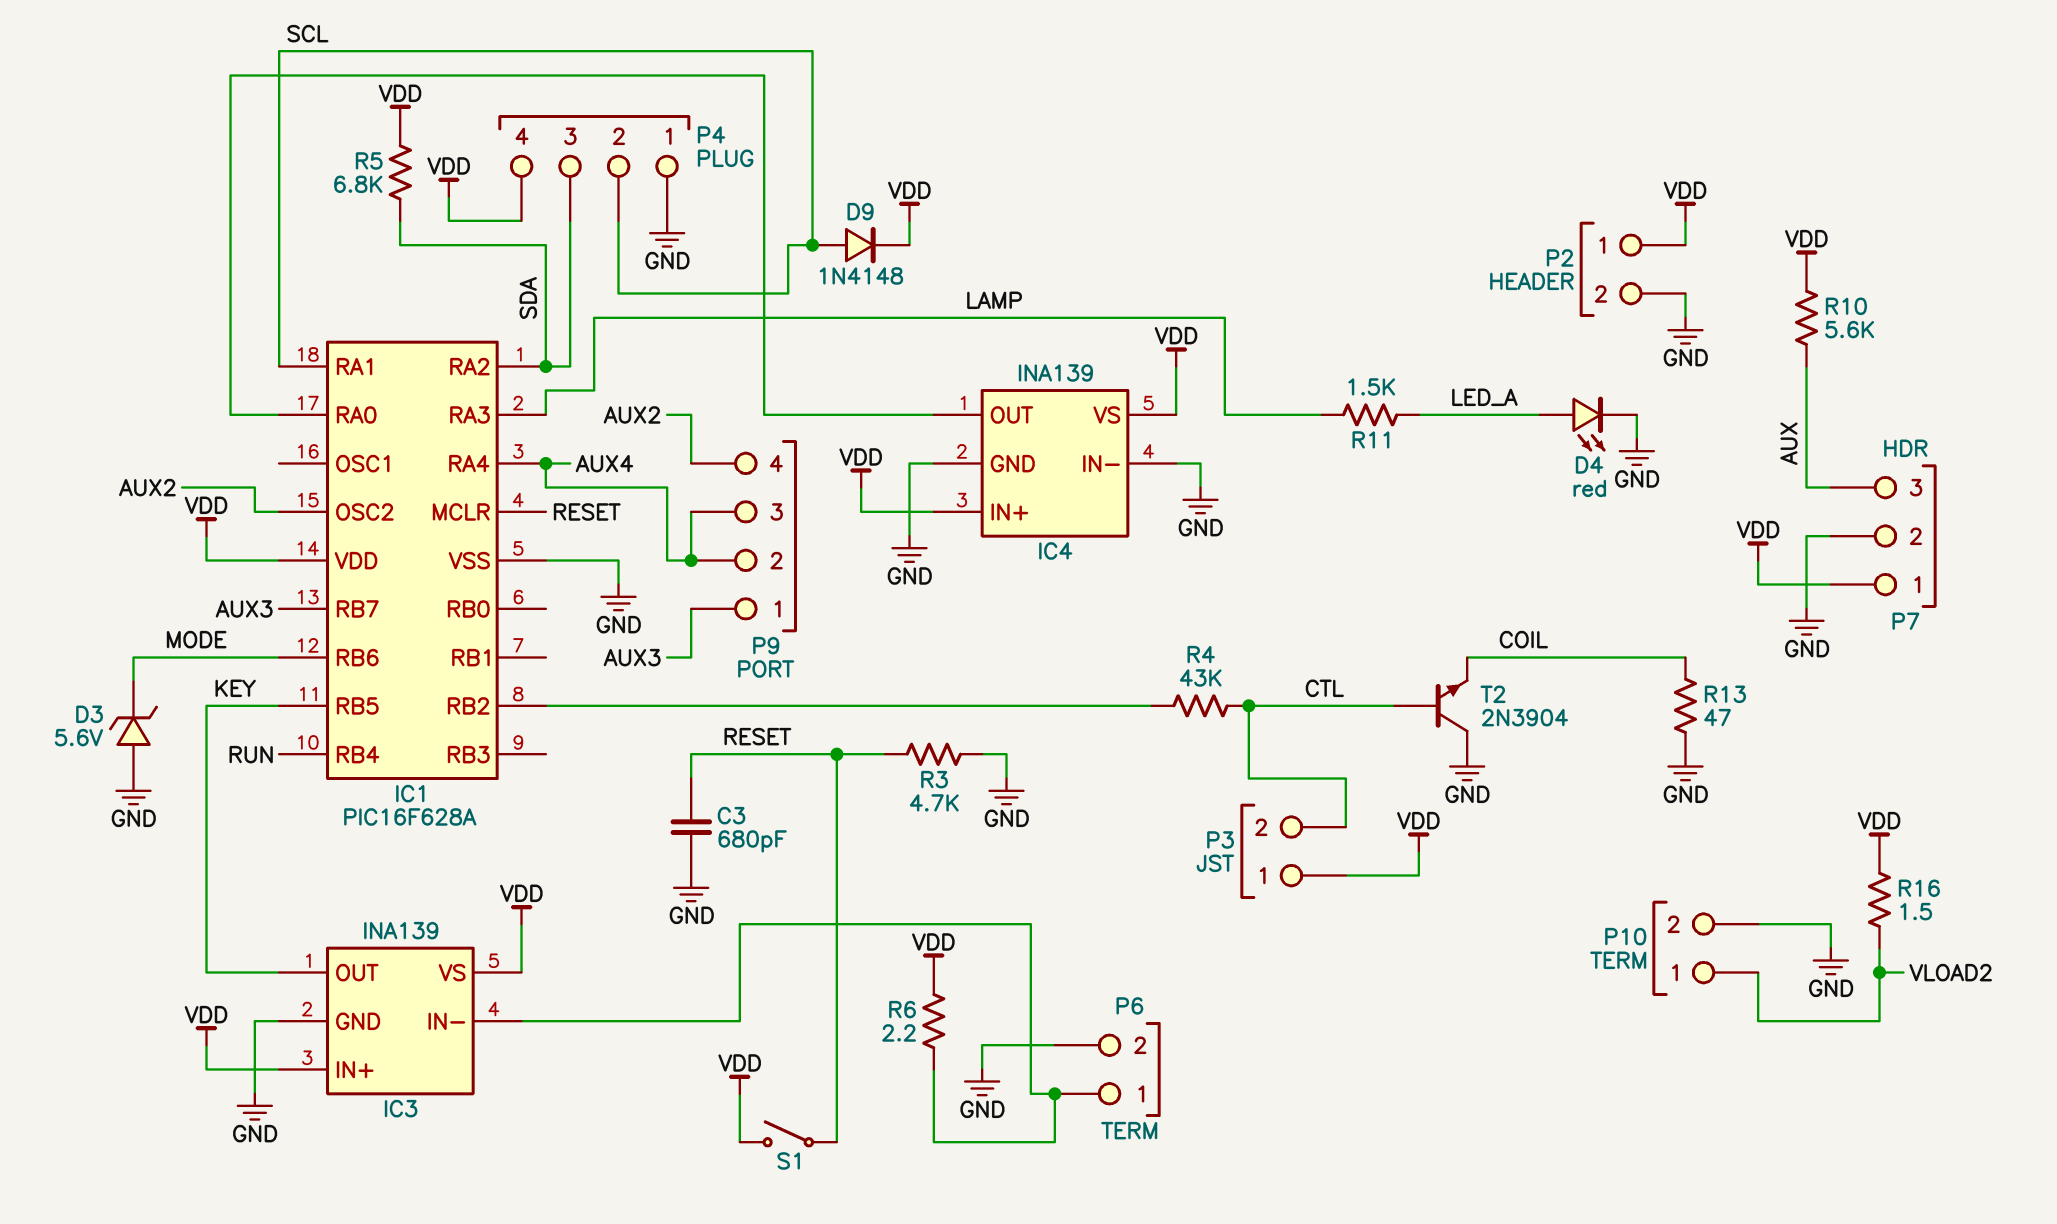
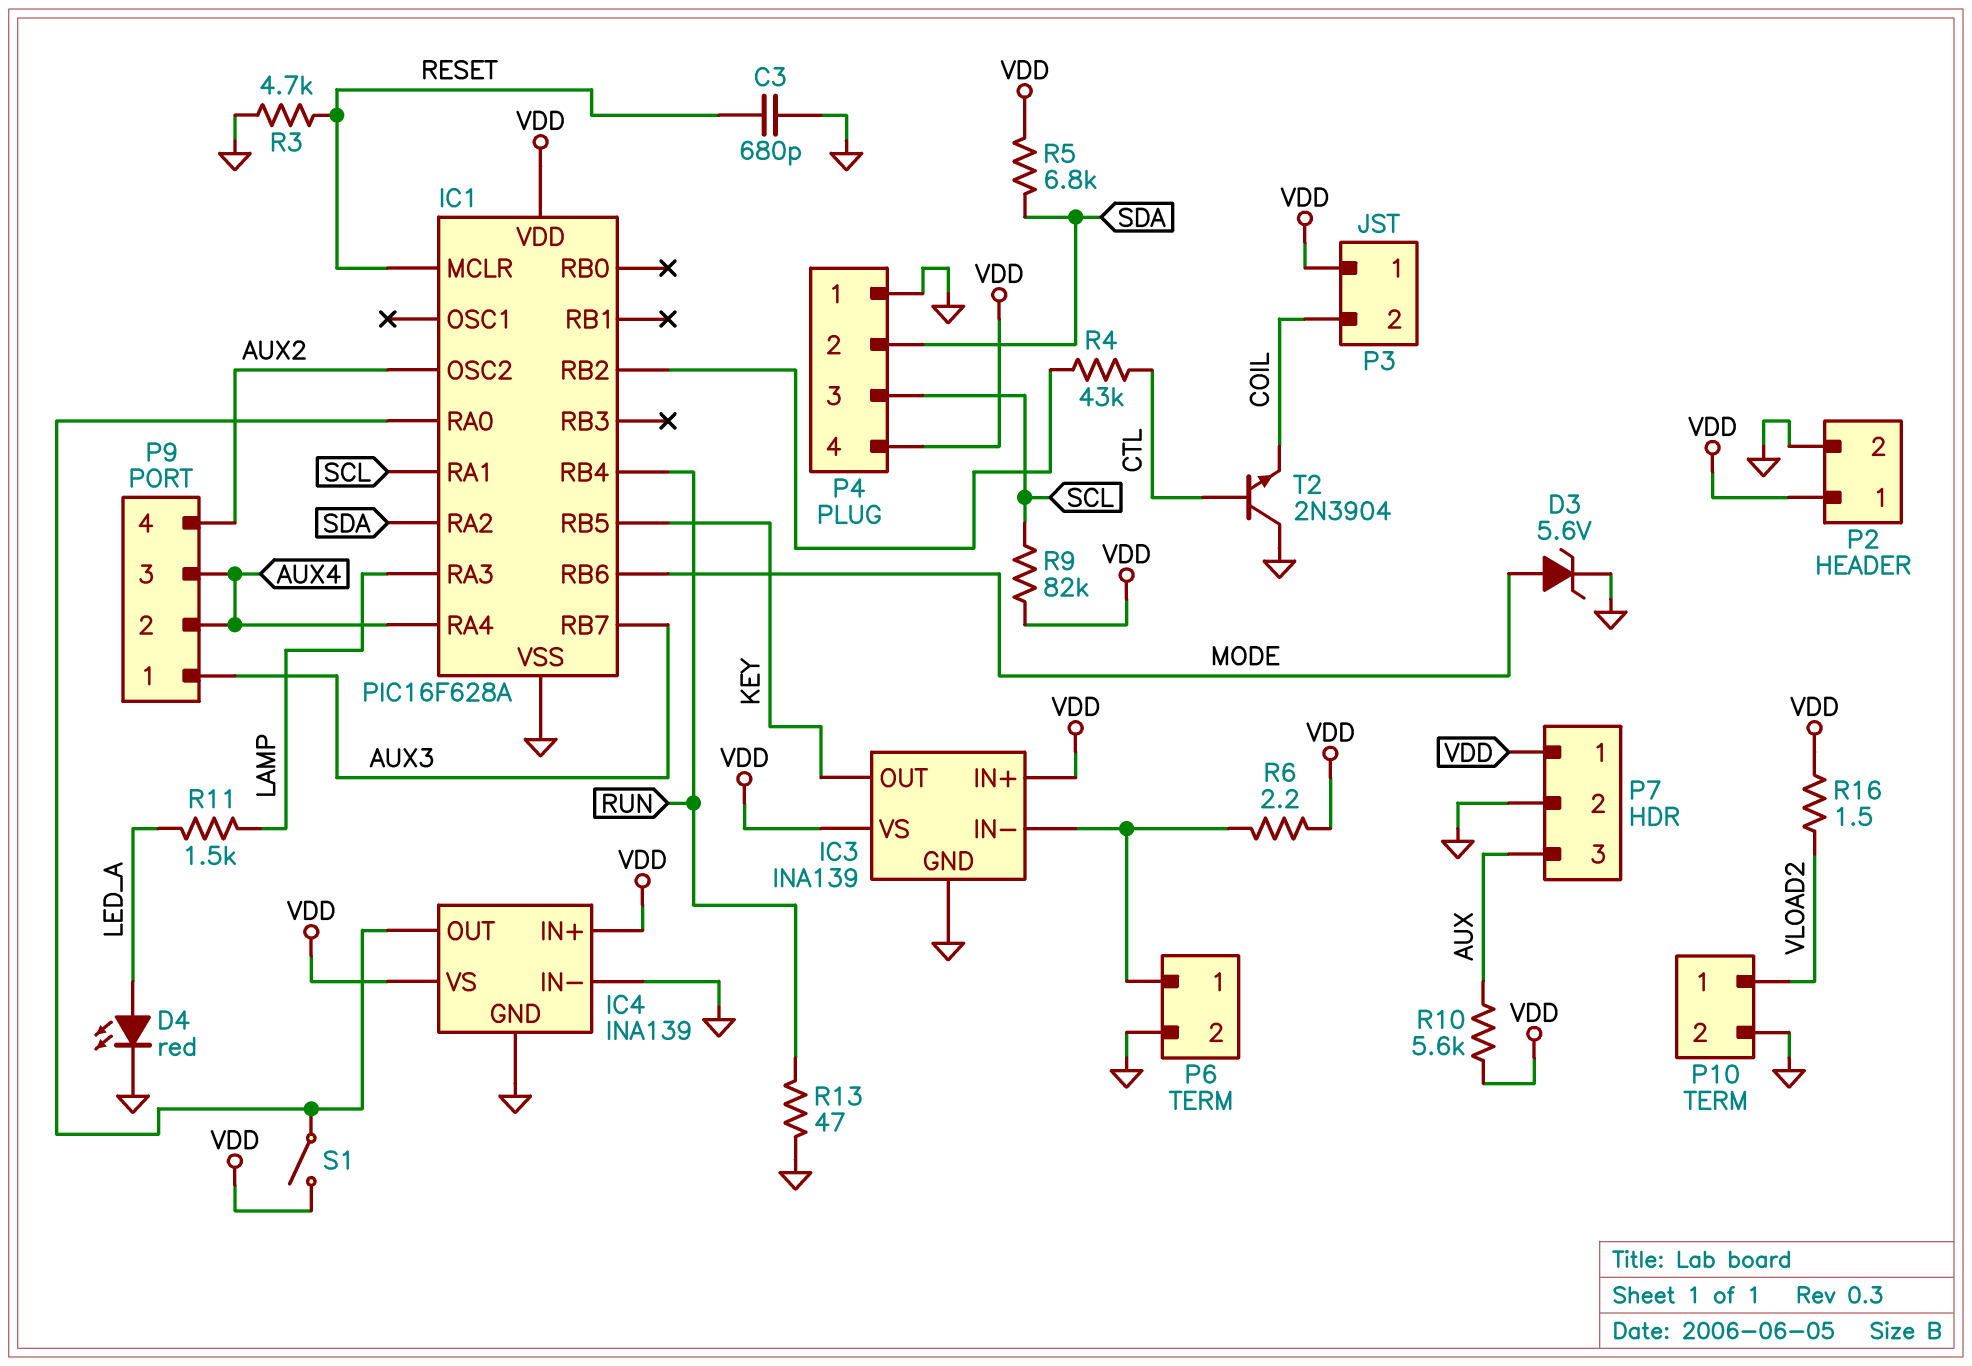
D3: zener 5.6V (A GND, K MODE) -> zener 5.6V (A MODE, K GND)
D9: diode 1N4148 (A SCL, K VDD) -> none
P3 pin 2: CTL -> COIL
P4 pin 2: SCL -> SDA
P4 pin 3: SDA -> SCL
R9: none -> 82k (SCL, VDD)
R13: 47 (COIL, GND) -> 47 (GND, RUN)
S1: switch (RESET, VDD) -> switch (IC1/RA0, VDD)

